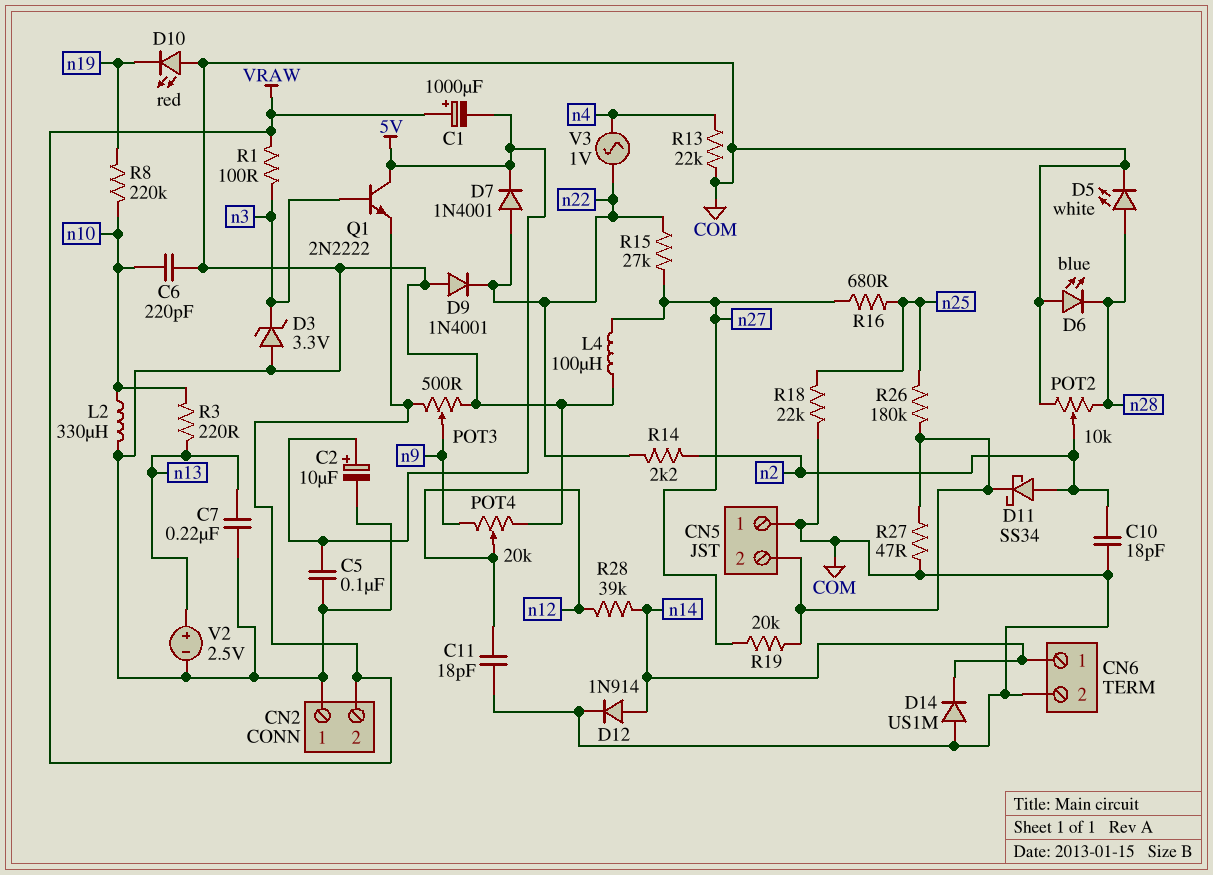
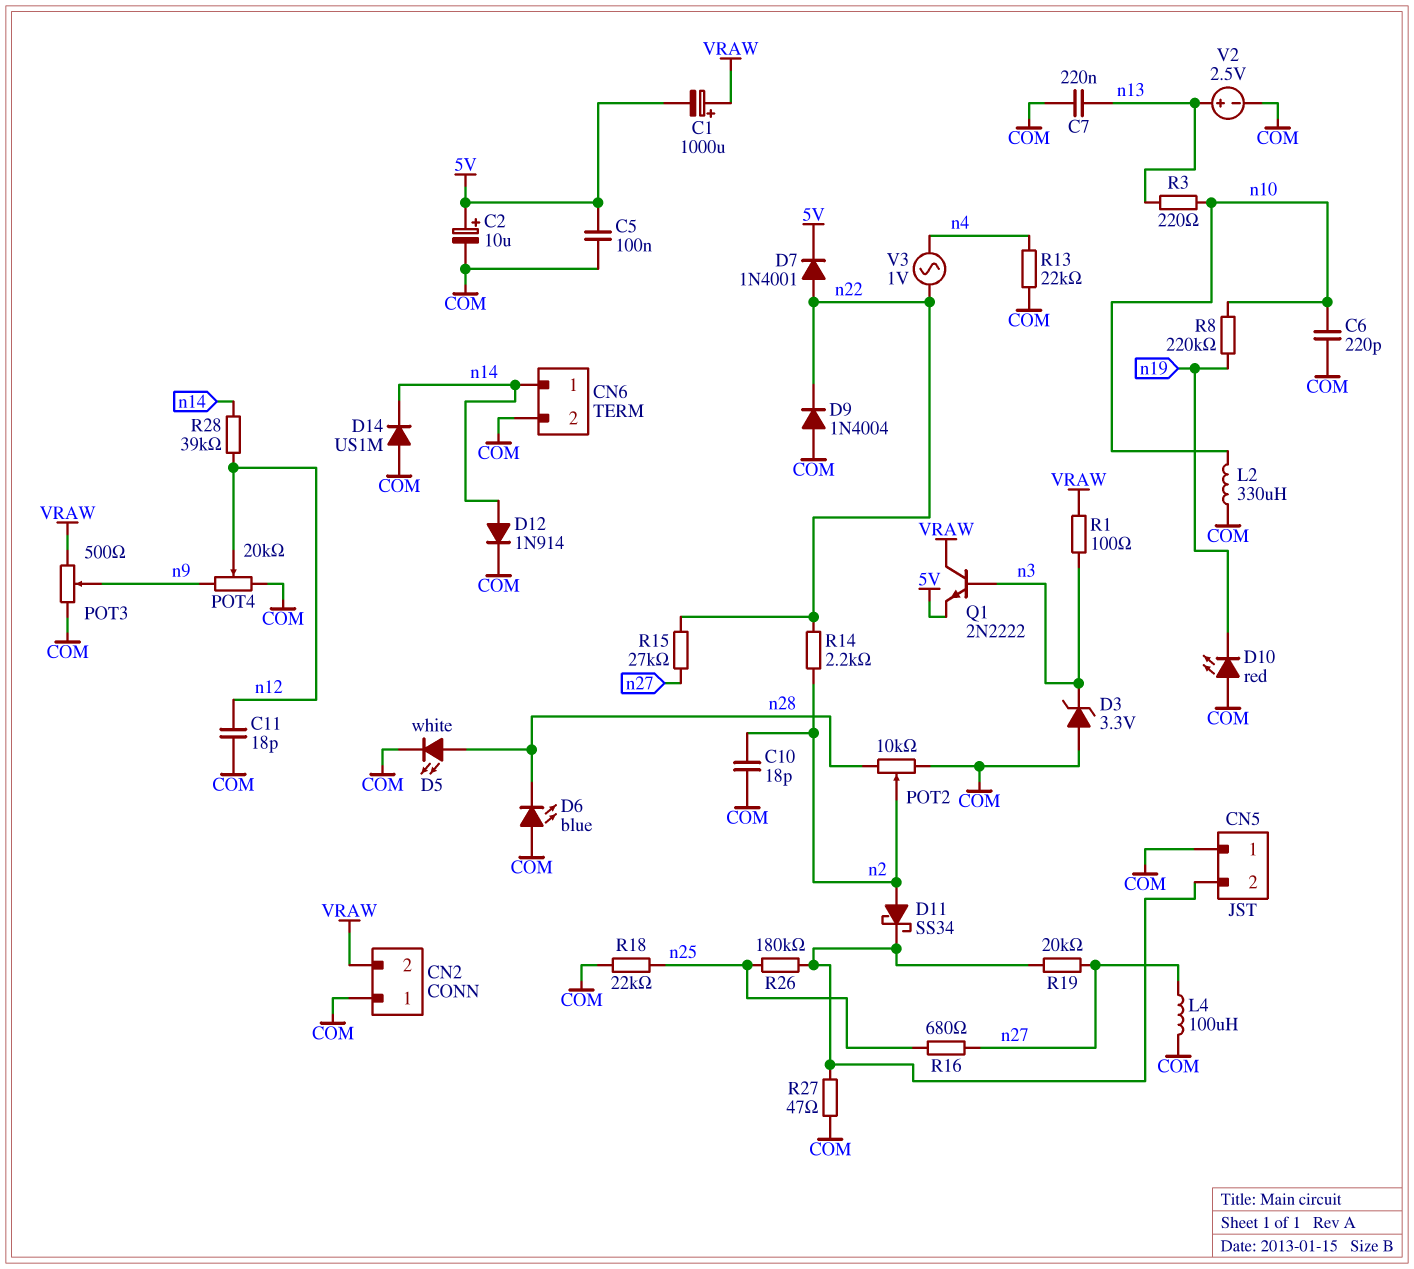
D9: diode 1N4001 (A COM, K n22) -> diode 1N4004 (A COM, K n22)
Q1: NPN 2N2222 (B n3, C 5V, E VRAW) -> NPN 2N2222 (B n3, C VRAW, E 5V)

